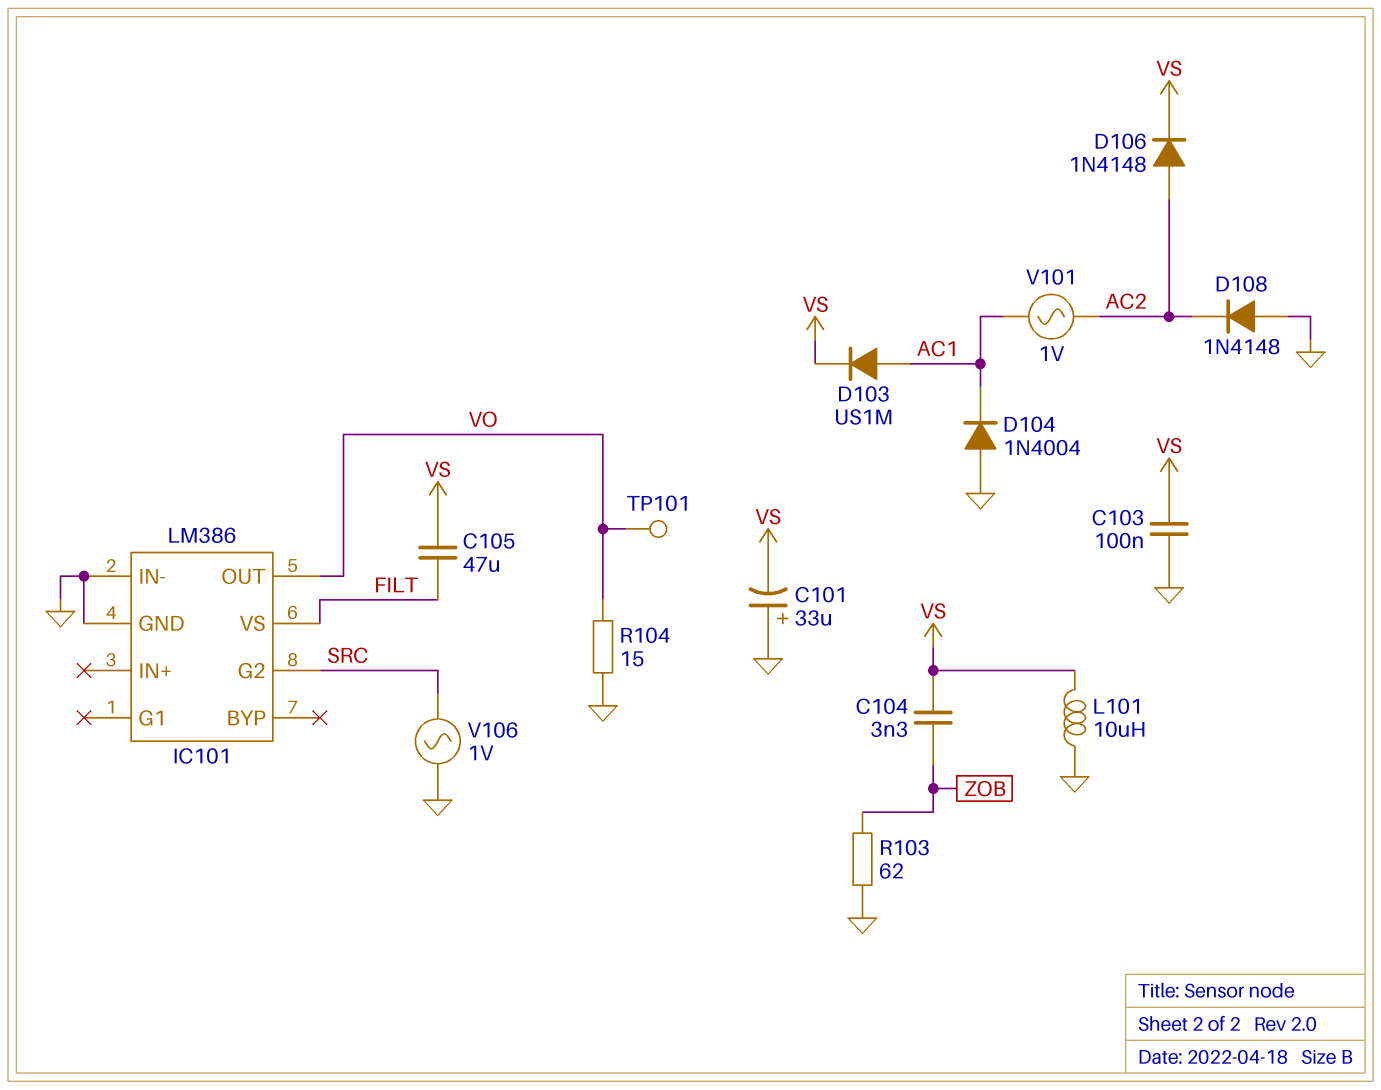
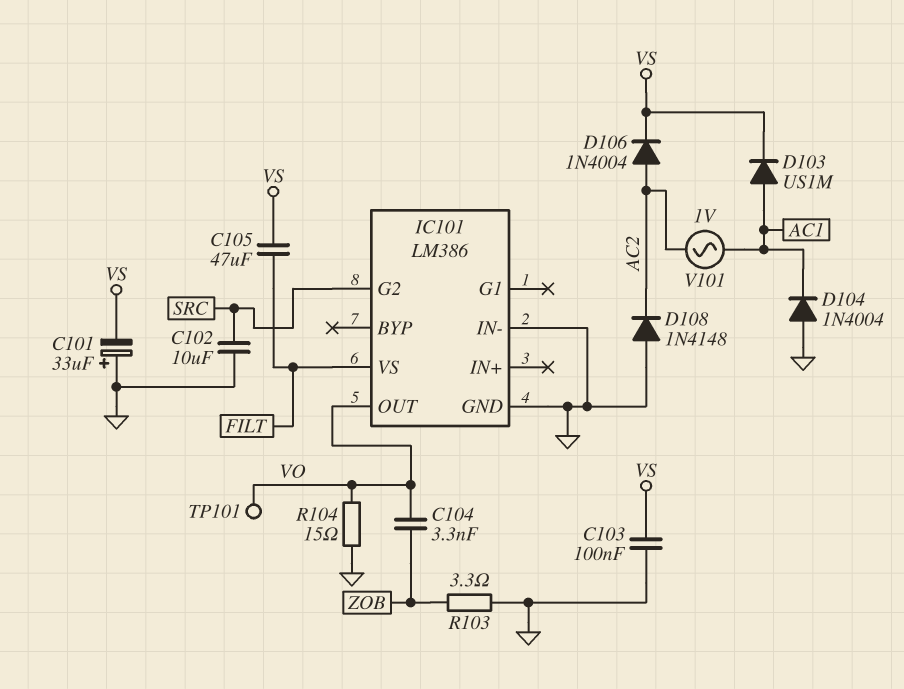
C102: none -> 10uF (GND, SRC)
C104: 3.3nF (VS, ZOB) -> 3.3nF (VO, ZOB)
D106: diode 1N4148 (A AC2, K VS) -> diode 1N4004 (A AC2, K VS)
L101: 10uH (GND, VS) -> none
R103: 62 (GND, ZOB) -> 3.3 (GND, ZOB)
V106: AC 1V (GND, SRC) -> none

